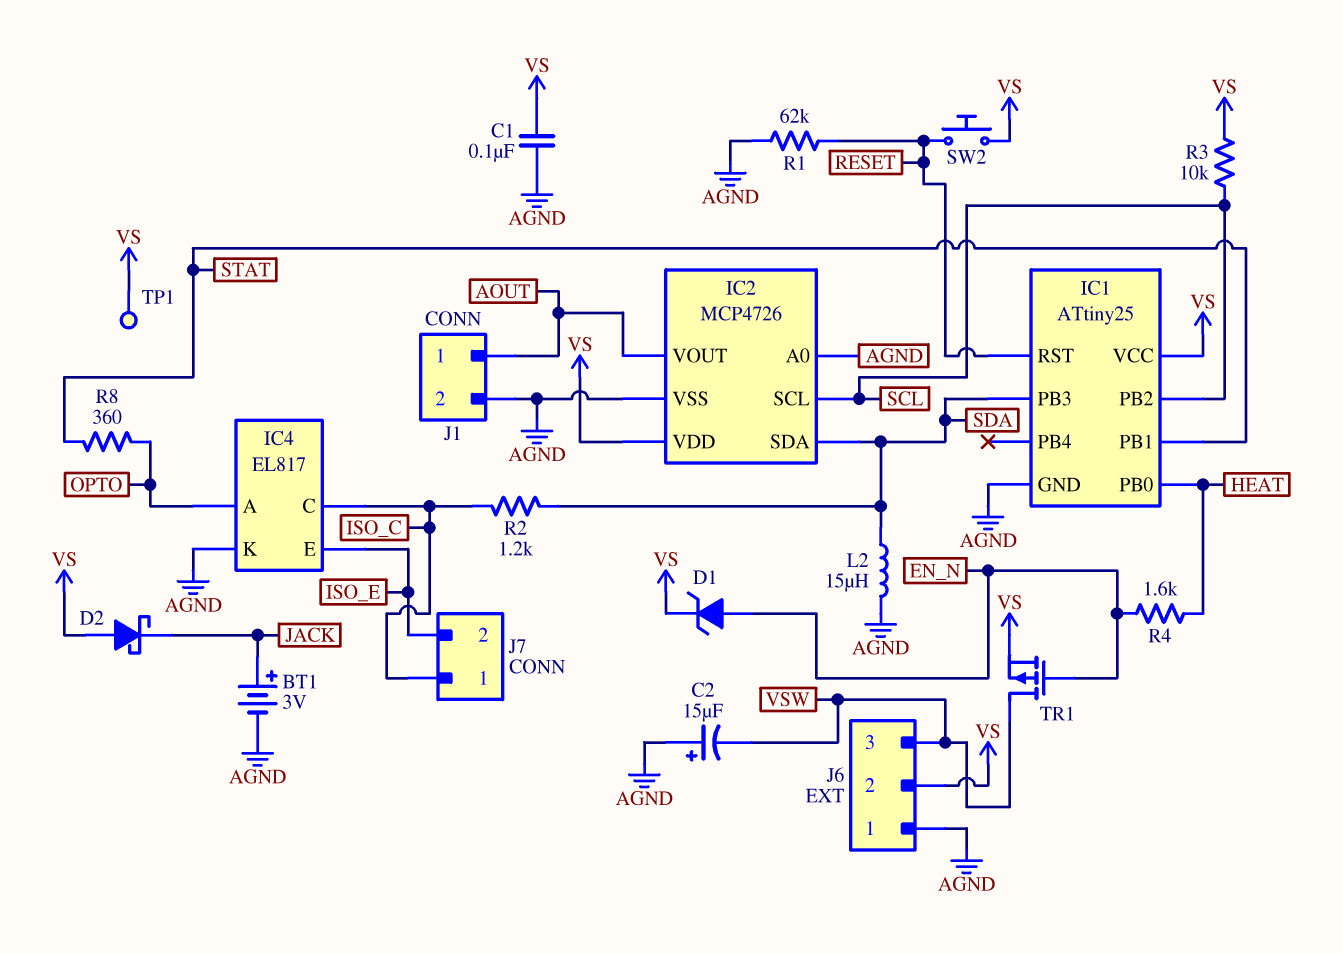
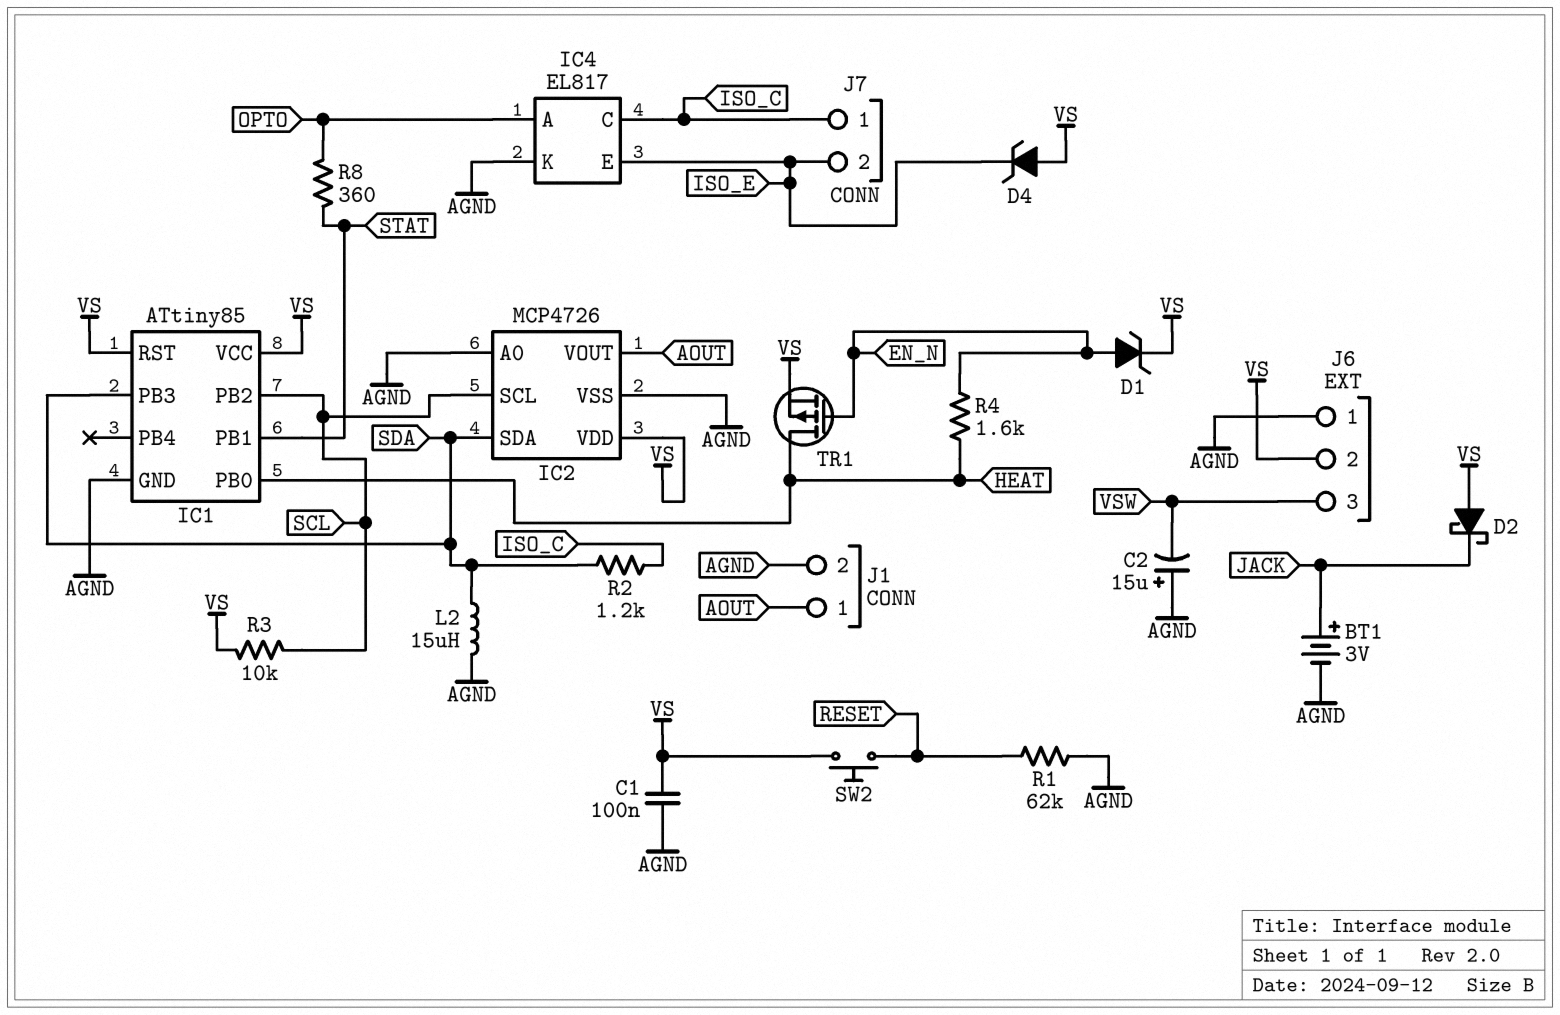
D4: none -> zener (A VS, K ISO_E)
IC1: ATtiny25 -> ATtiny85
IC1 pin RST: RESET -> VS
TP1: test point (VS) -> none
TR1: PMOS (G EN_N, D VSW, S VS) -> PMOS (G EN_N, D HEAT, S VS)

